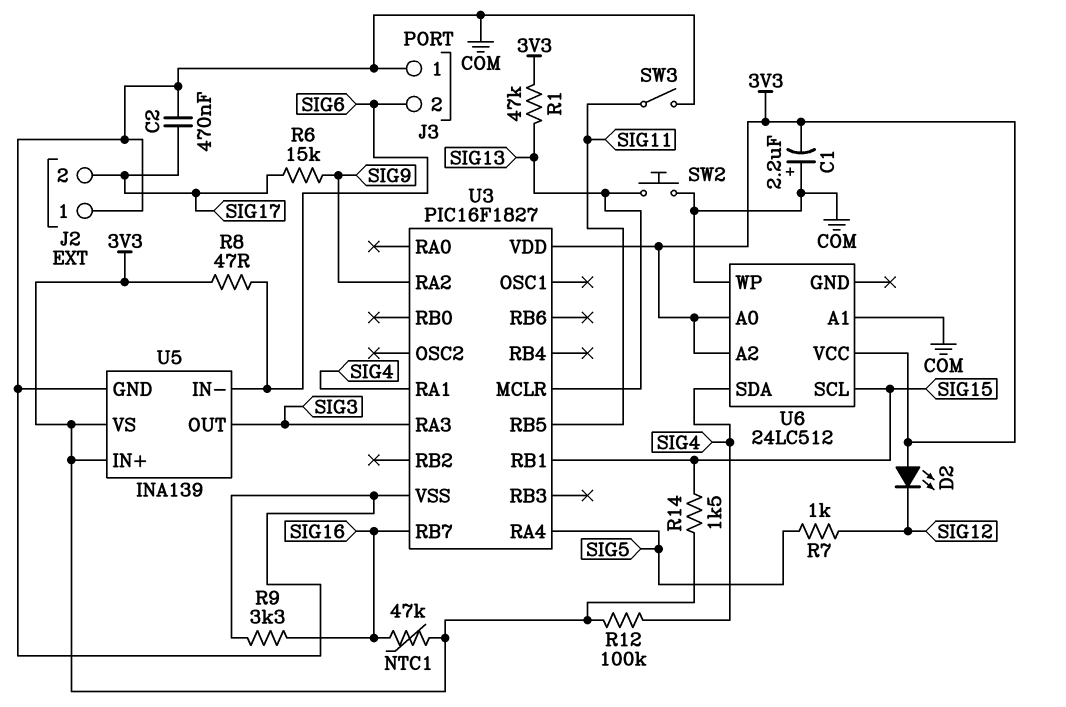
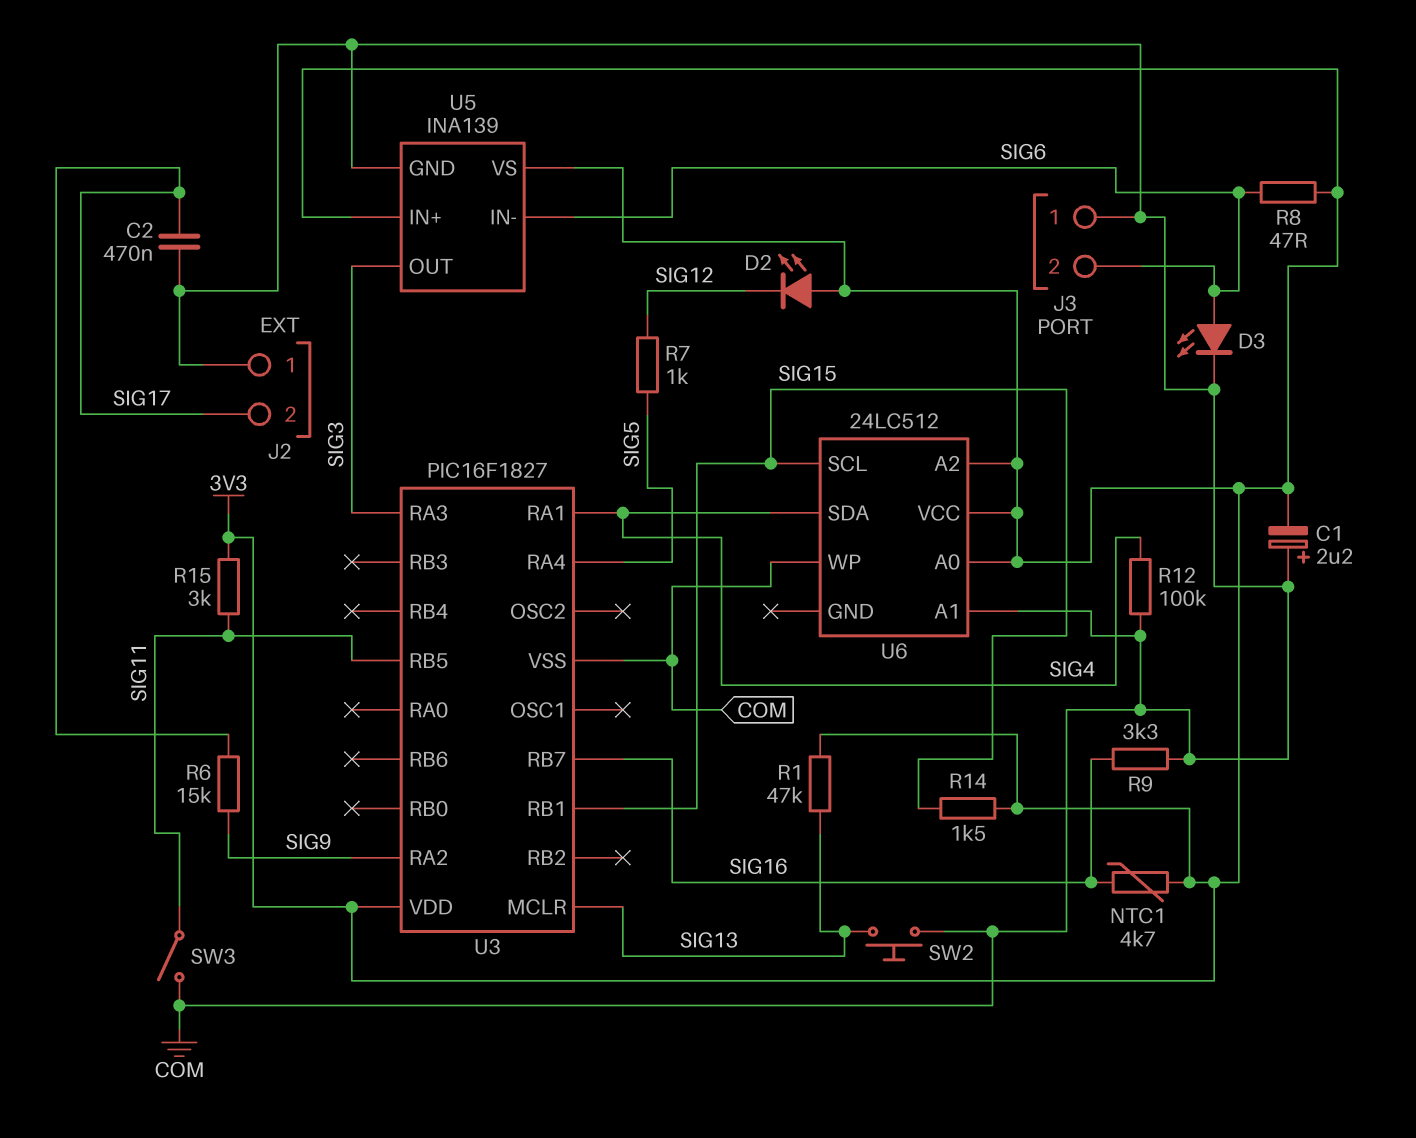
D3: none -> LED (A SIG6, K COM)
NTC1: 47k (3V3, SIG16) -> 4.7k (3V3, SIG16)
R12: 100k (3V3, SIG4) -> 100k (COM, SIG4)
R15: none -> 3k (3V3, SIG11)

